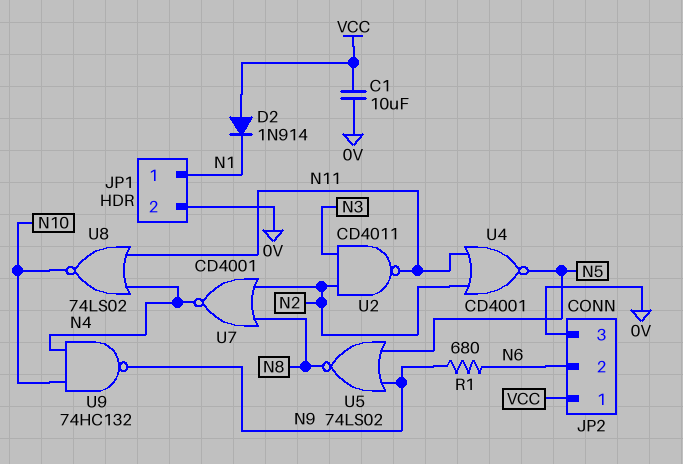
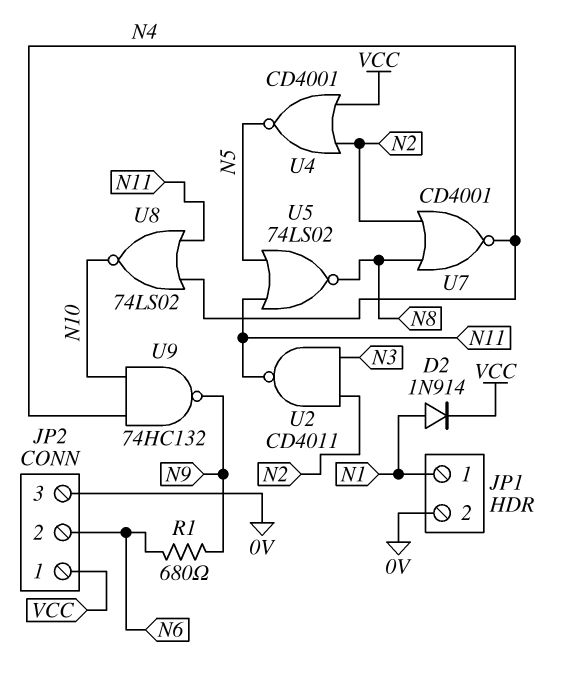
C1: 10uF (0V, VCC) -> none
D2: diode 1N914 (A VCC, K N1) -> diode 1N914 (A N1, K VCC)
U4: NOR CD4001 (in N2, in N11, out N5) -> NOR CD4001 (in N2, in VCC, out N5)
U5: NOR 74LS02 (in N5, in N9, out N8) -> NOR 74LS02 (in N5, in N11, out N8)

